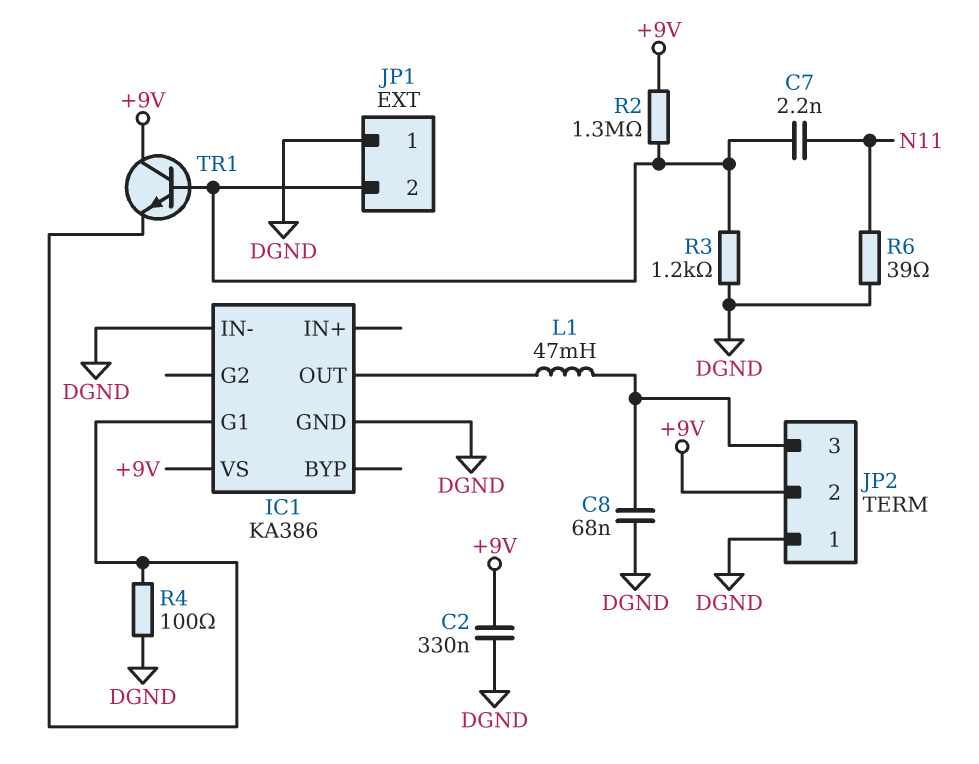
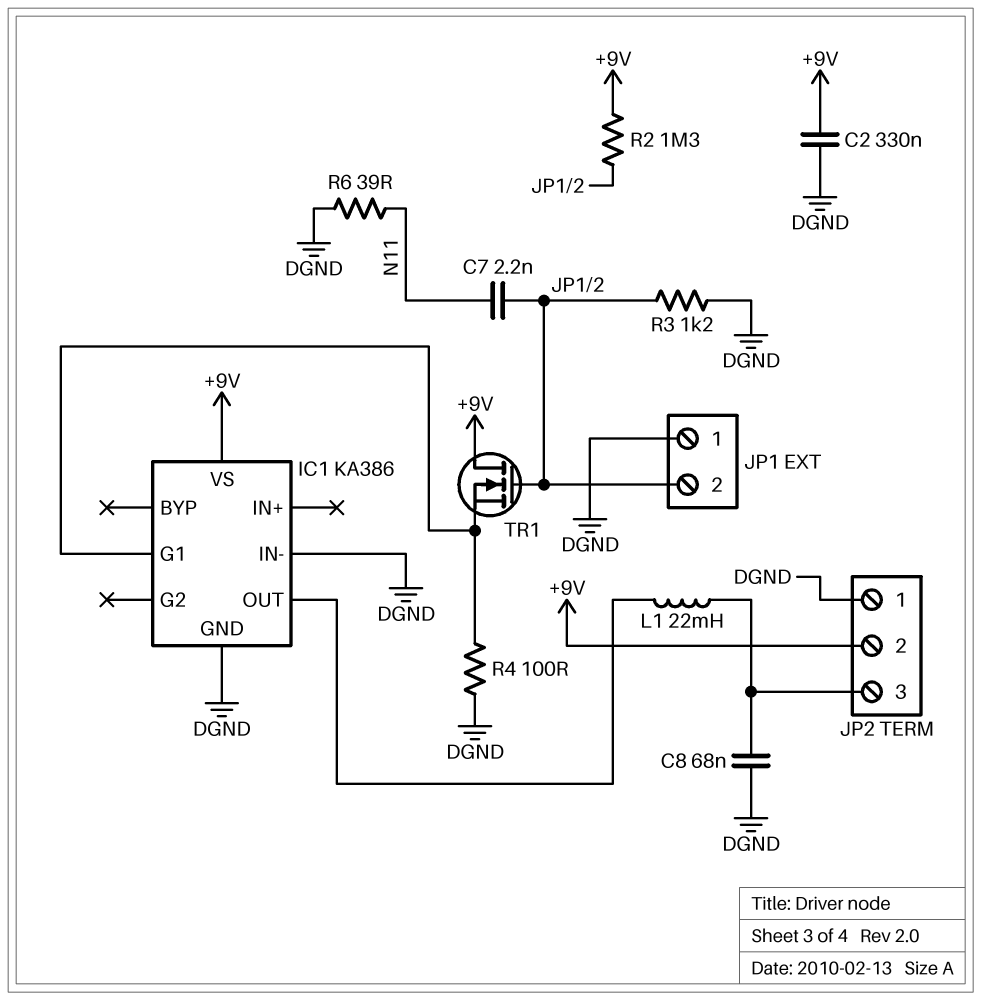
L1: 47mH (IC1/OUT, JP2/3) -> 22mH (IC1/OUT, JP2/3)
TR1: NPN (B JP1/2, C +9V, E IC1/G1) -> NMOS (G JP1/2, D +9V, S IC1/G1)

